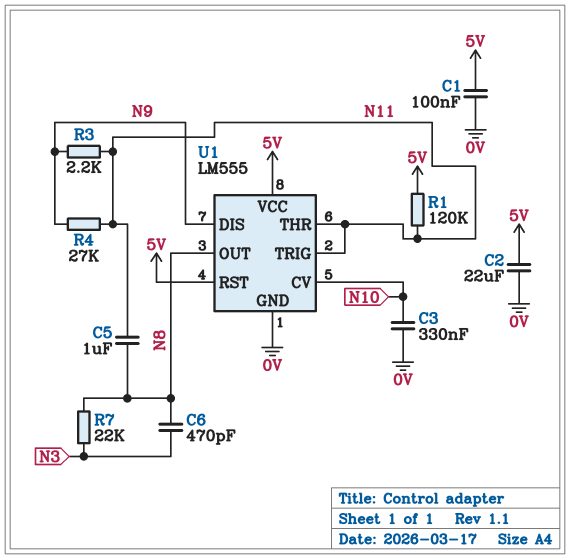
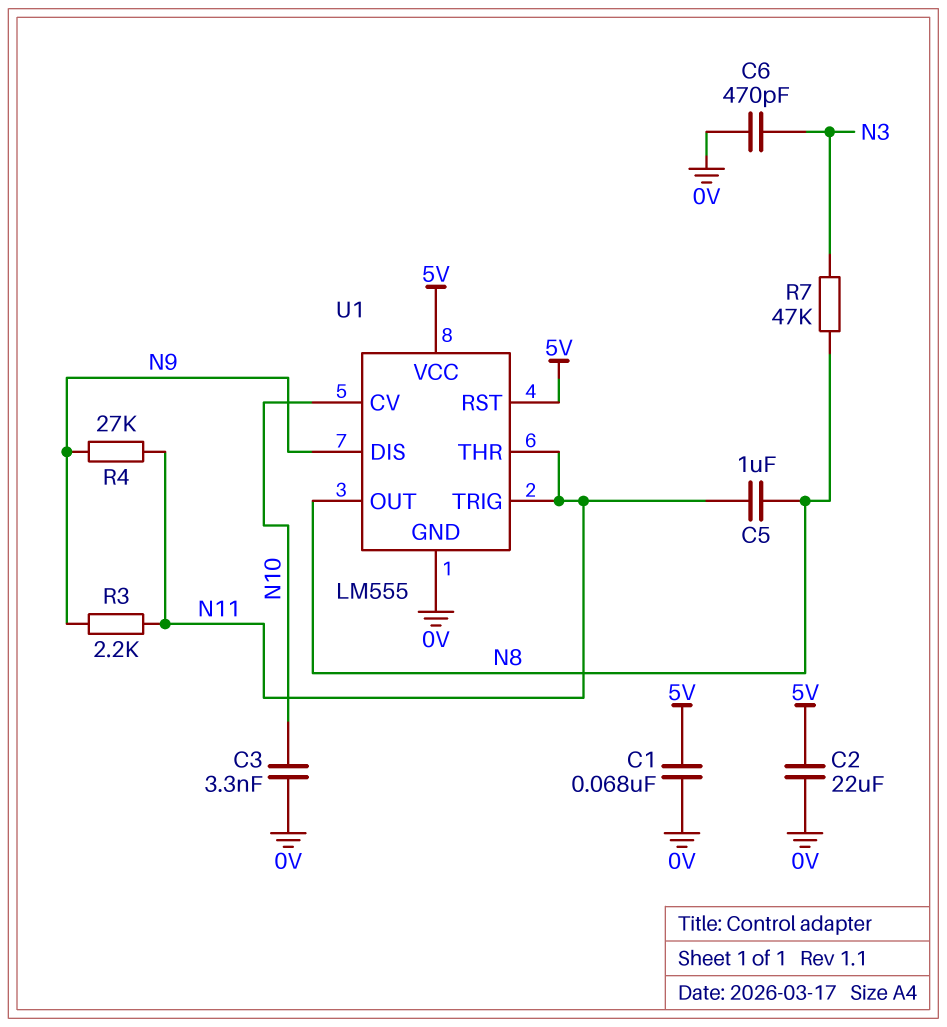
C1: 100nF (0V, 5V) -> 68nF (0V, 5V)
C3: 330nF (0V, N10) -> 3.3nF (0V, N10)
C6: 470pF (N3, N8) -> 470pF (0V, N3)
R1: 120k (5V, N11) -> none
R7: 22k (N3, N8) -> 47k (N3, N8)

